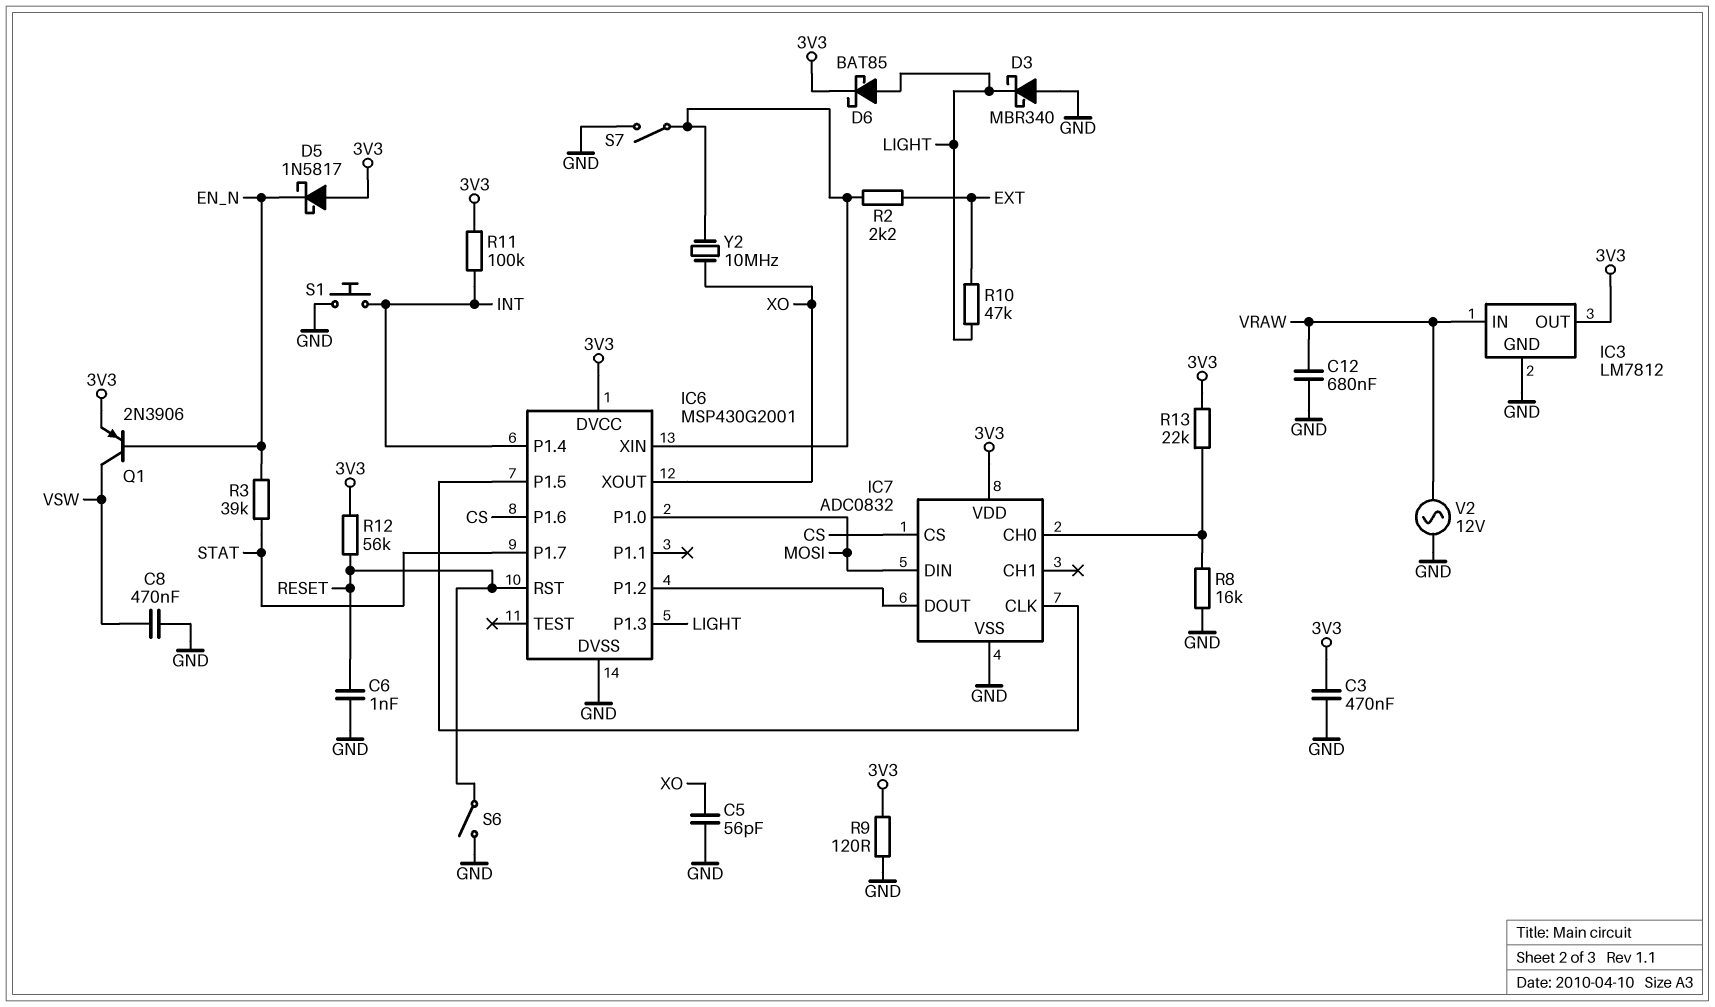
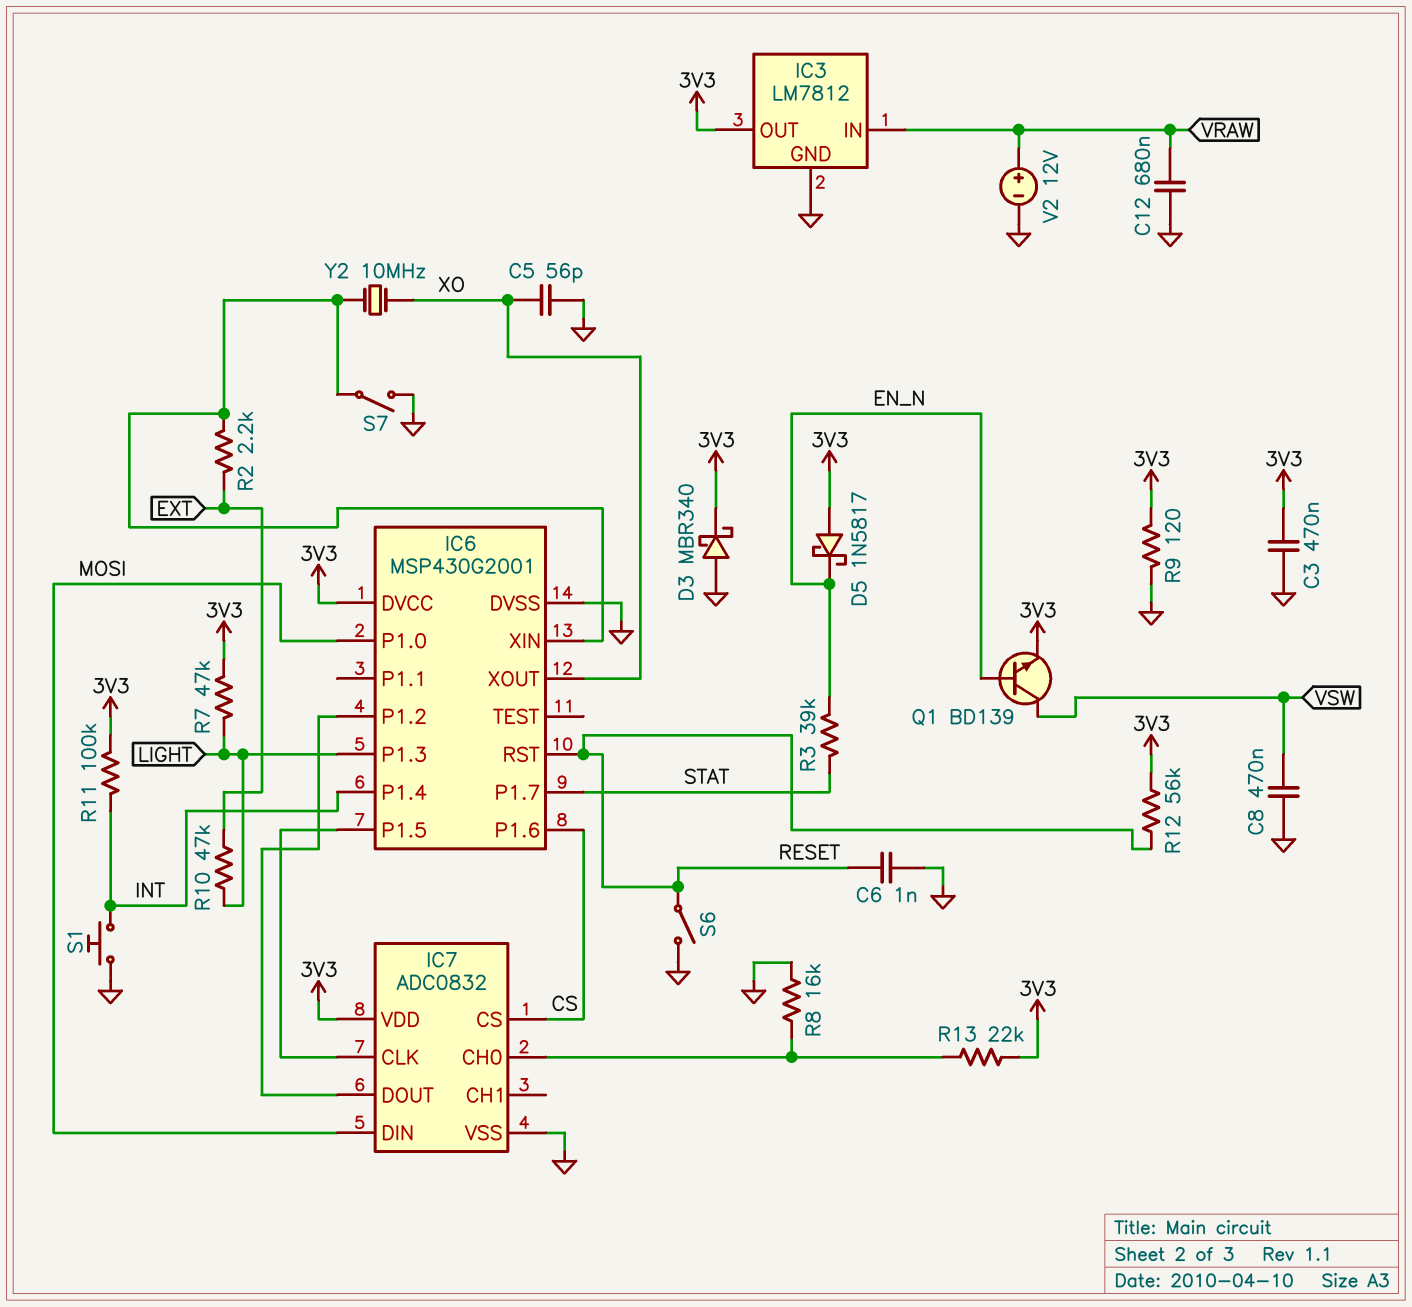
D3: schottky MBR340 (A GND, K LIGHT) -> schottky MBR340 (A GND, K 3V3)
D6: schottky BAT85 (A LIGHT, K 3V3) -> none
Q1: PNP 2N3906 (B EN_N, C VSW, E 3V3) -> NPN BD139 (B EN_N, C VSW, E 3V3)
R7: none -> 47k (3V3, LIGHT)
V2: AC 12V (GND, VRAW) -> 12V (plus VRAW, minus GND)

